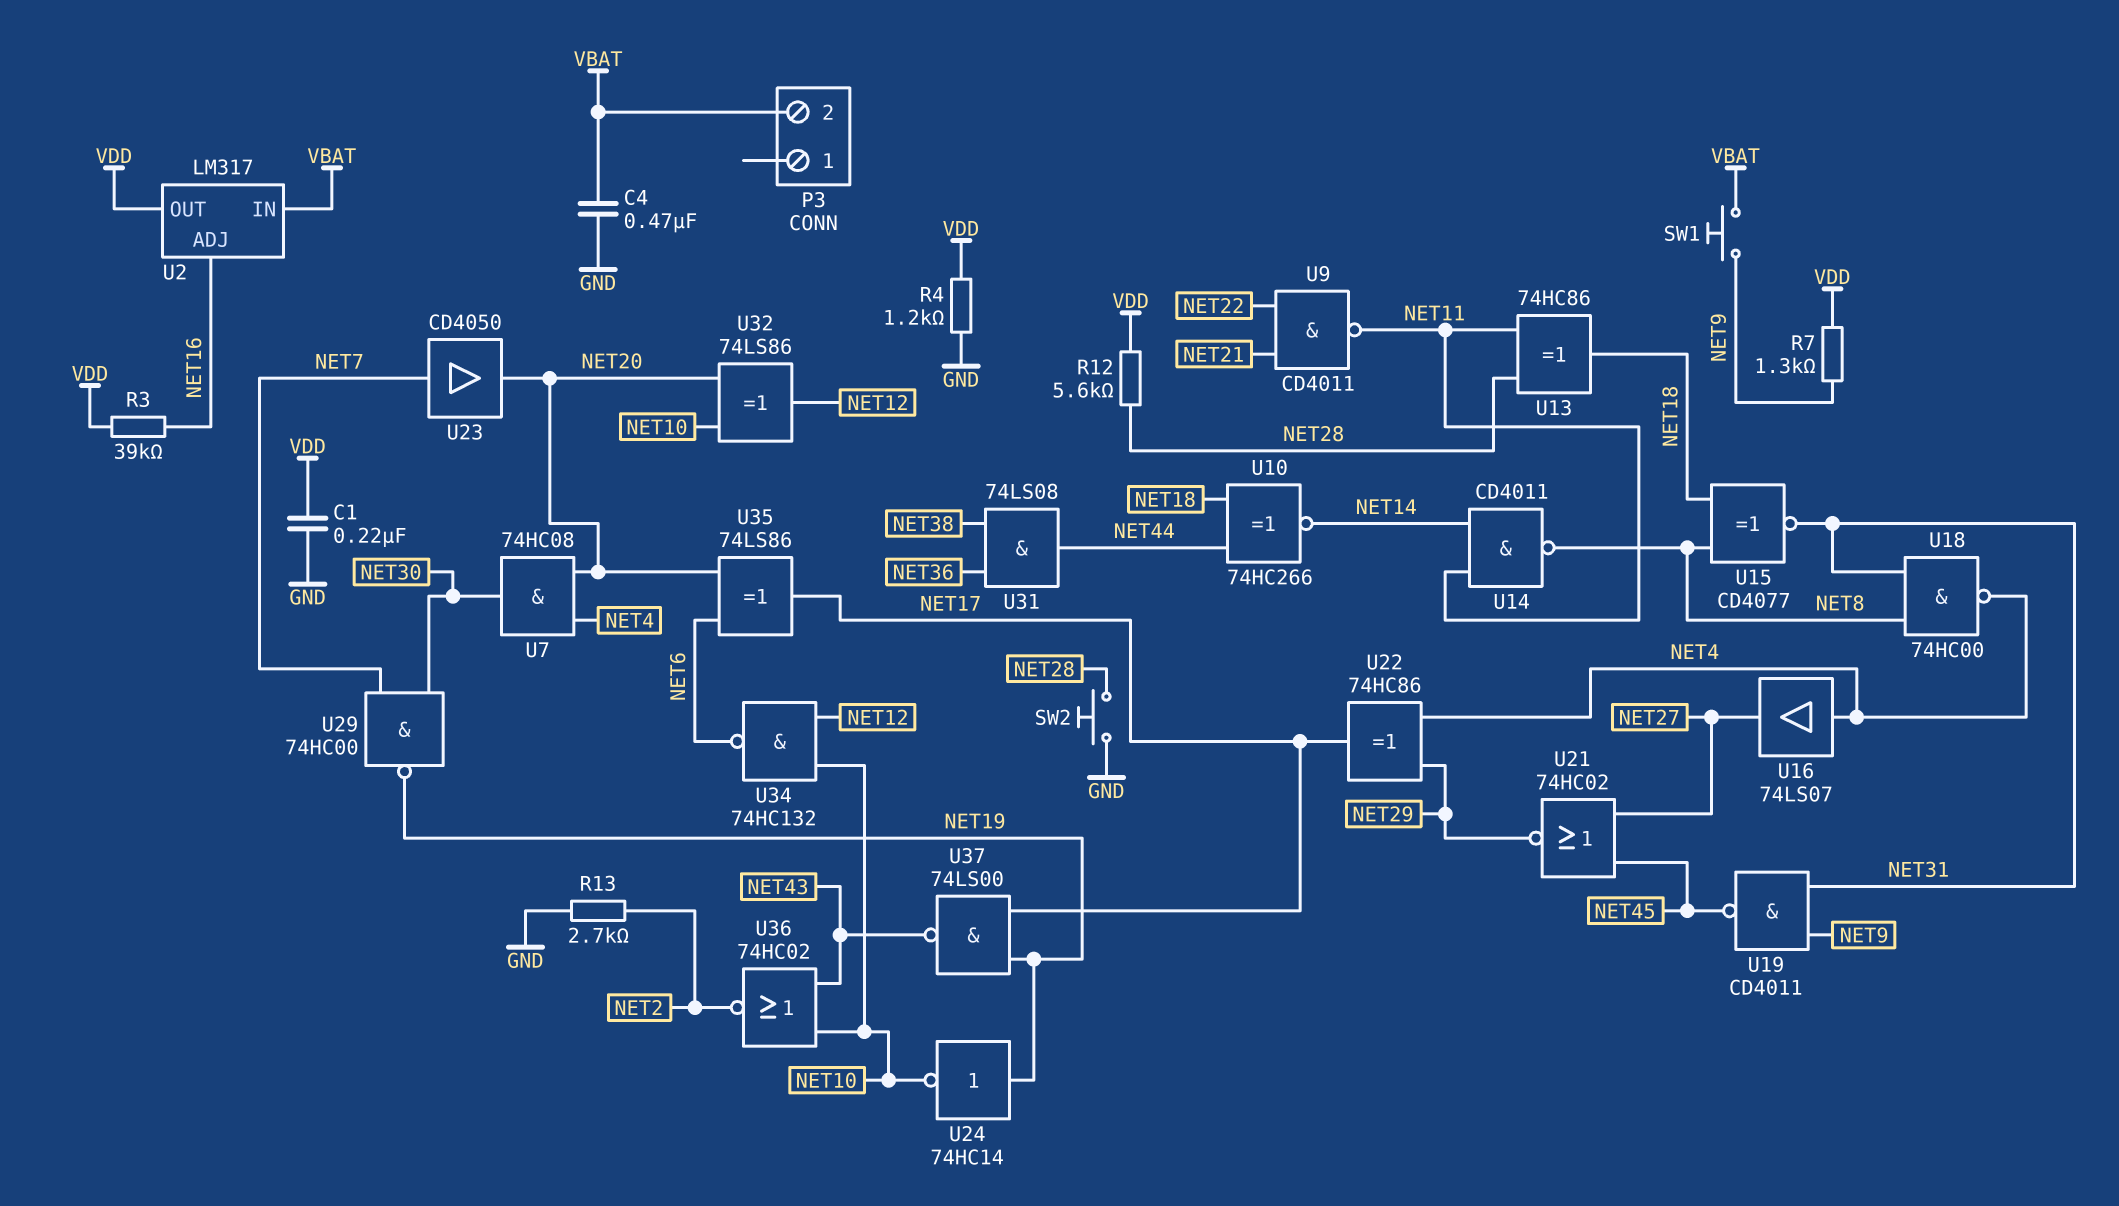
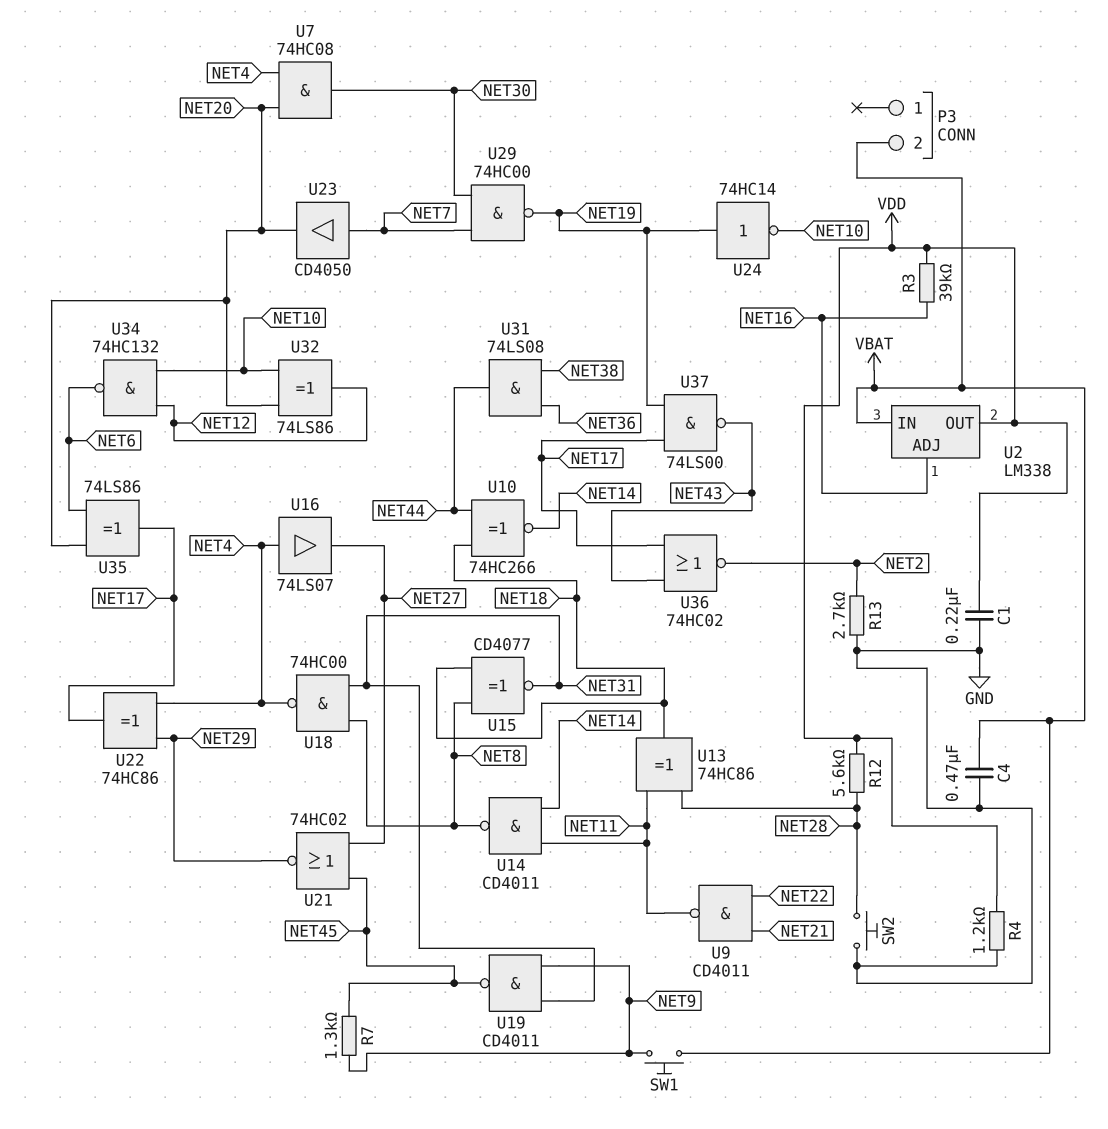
R7: 1.3k (NET9, VDD) -> 1.3k (NET9, NET45)
U2: LM317 -> LM338
U36: NOR 74HC02 (in NET10, in NET43, out NET2) -> NOR 74HC02 (in NET17, in NET43, out NET2)

